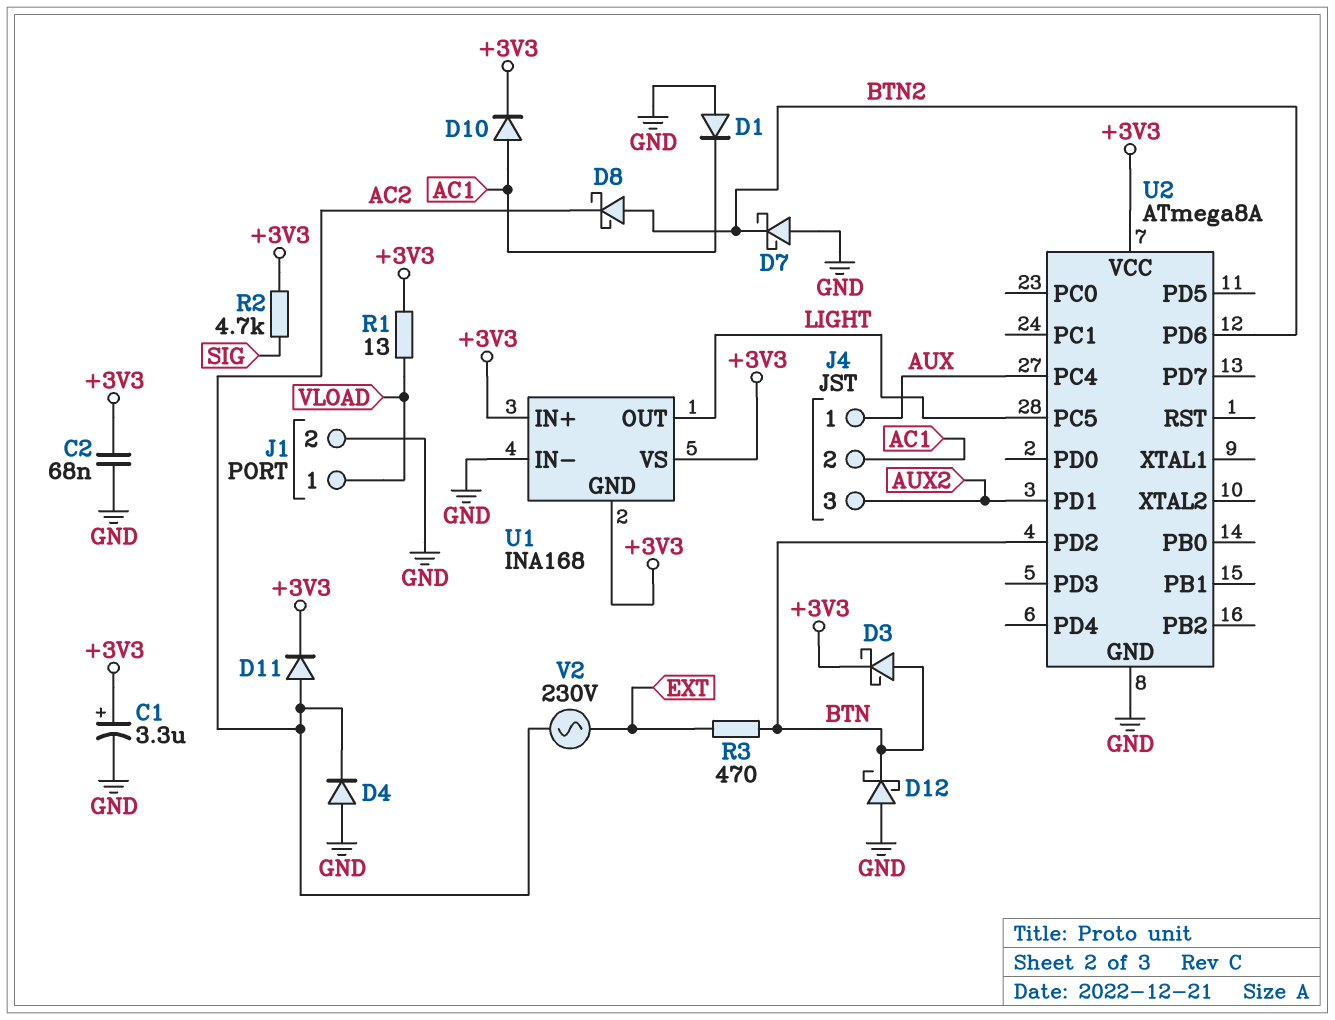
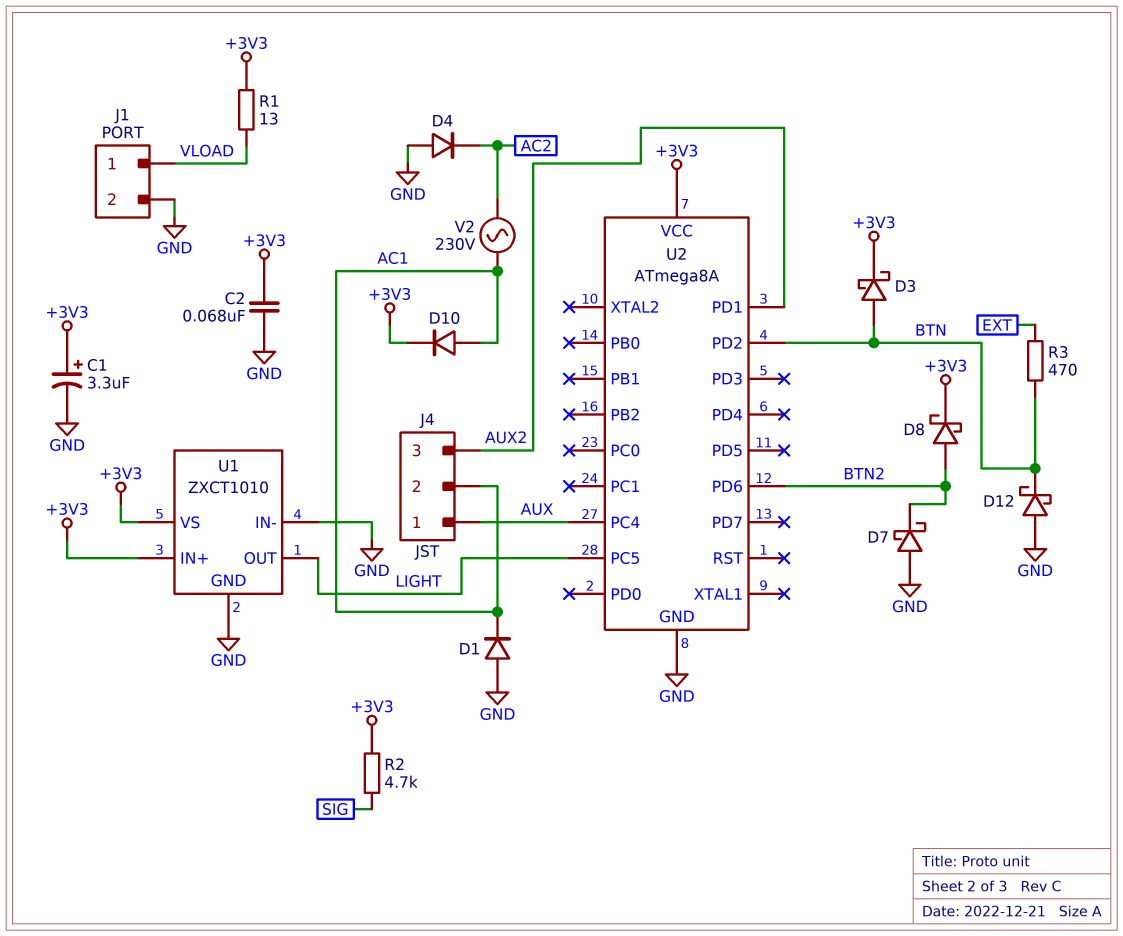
D8: schottky (A BTN2, K AC2) -> schottky (A BTN2, K +3V3)
D11: diode (A AC2, K +3V3) -> none
U1: INA168 -> ZXCT1010
U1 pin GND: +3V3 -> GND
V2: AC 230V (AC2, EXT) -> AC 230V (AC1, AC2)

